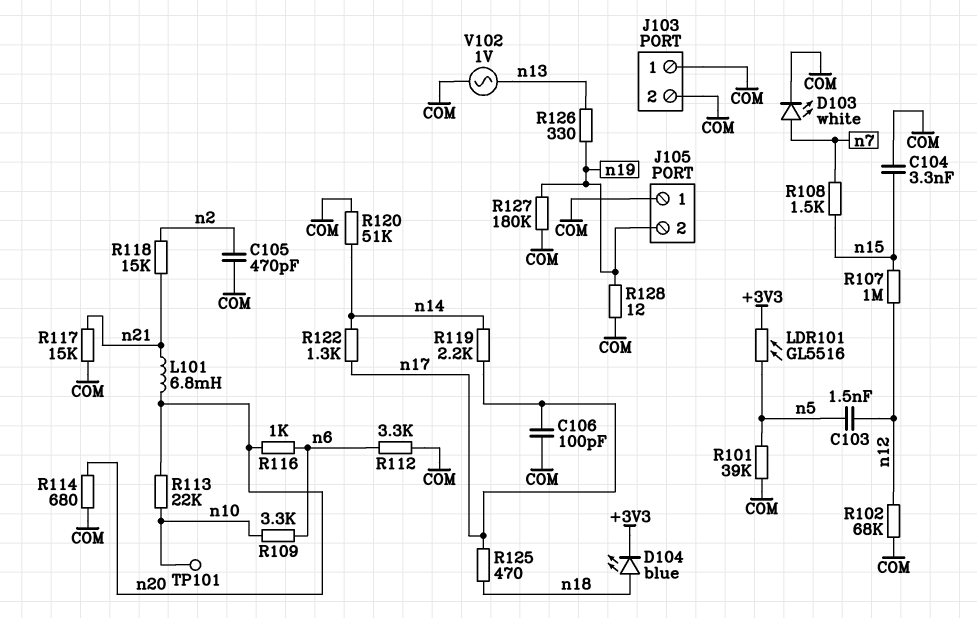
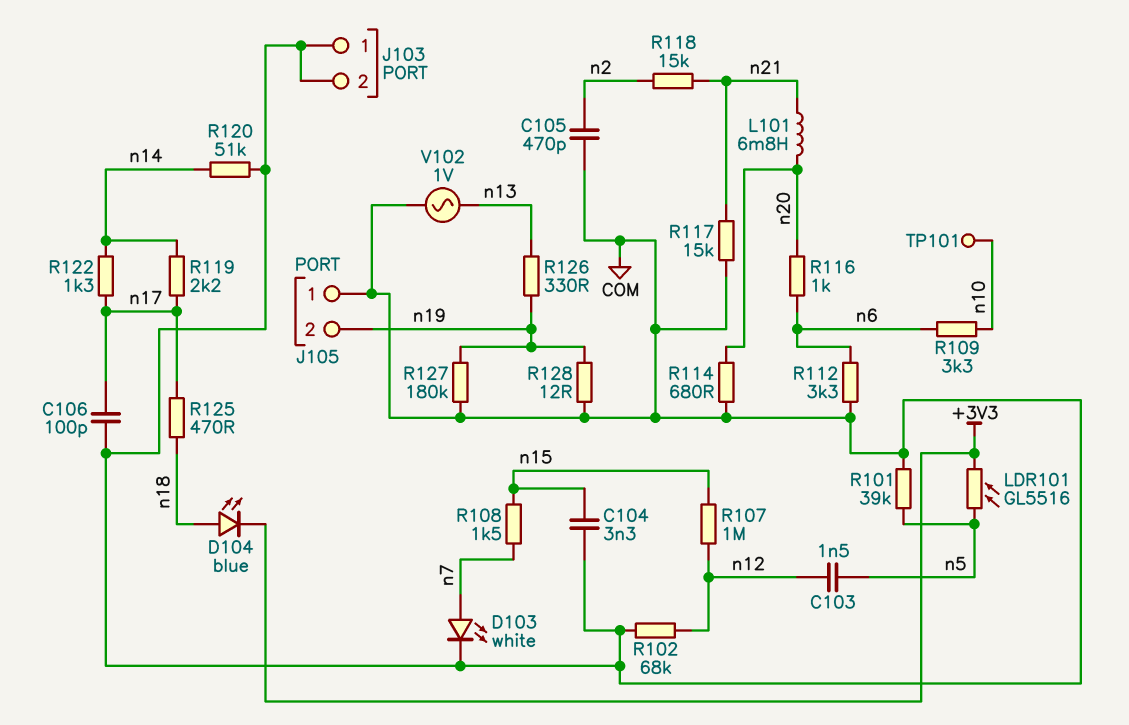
R113: 22k (n10, n20) -> none

